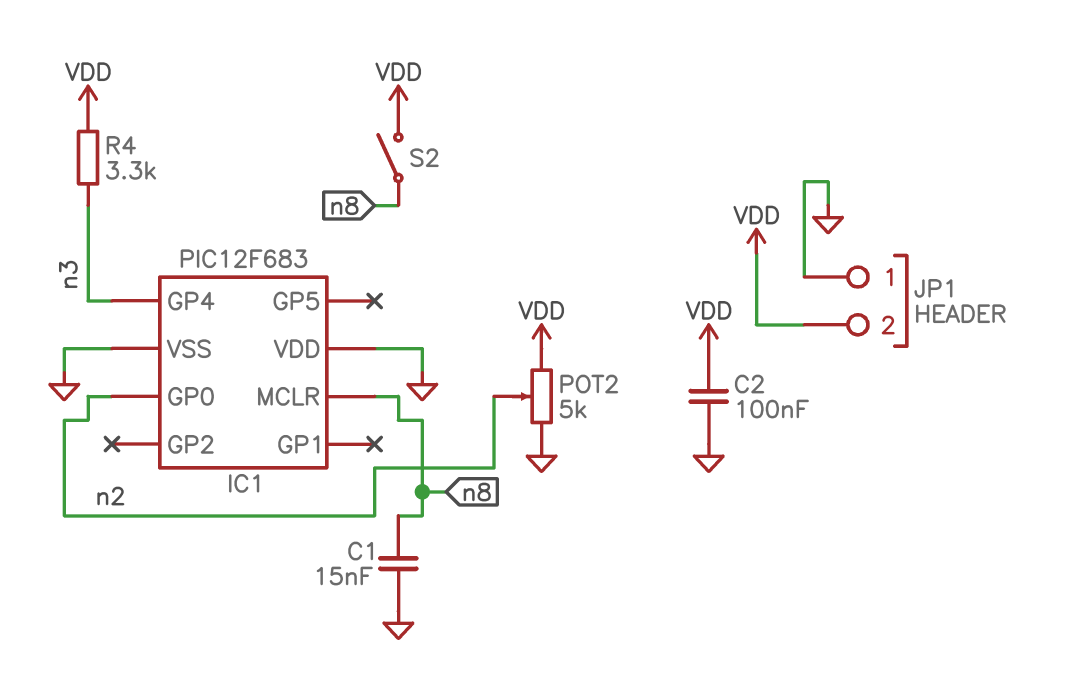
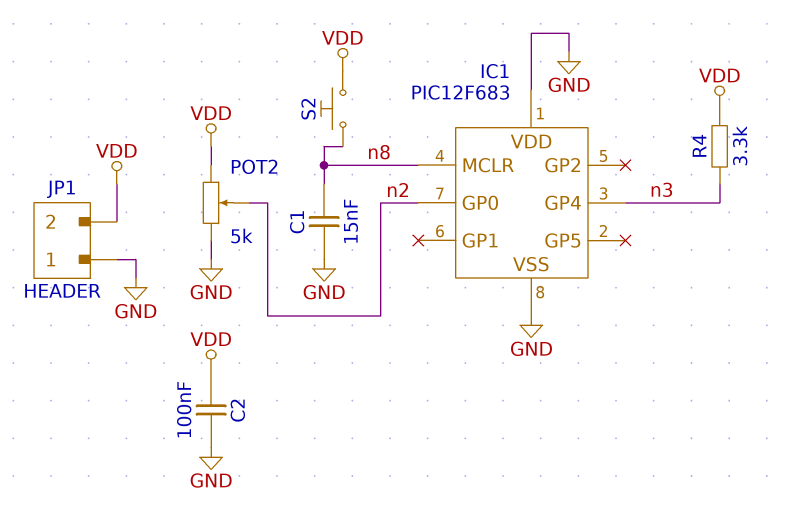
S2: switch (VDD, n8) -> button (VDD, n8)

